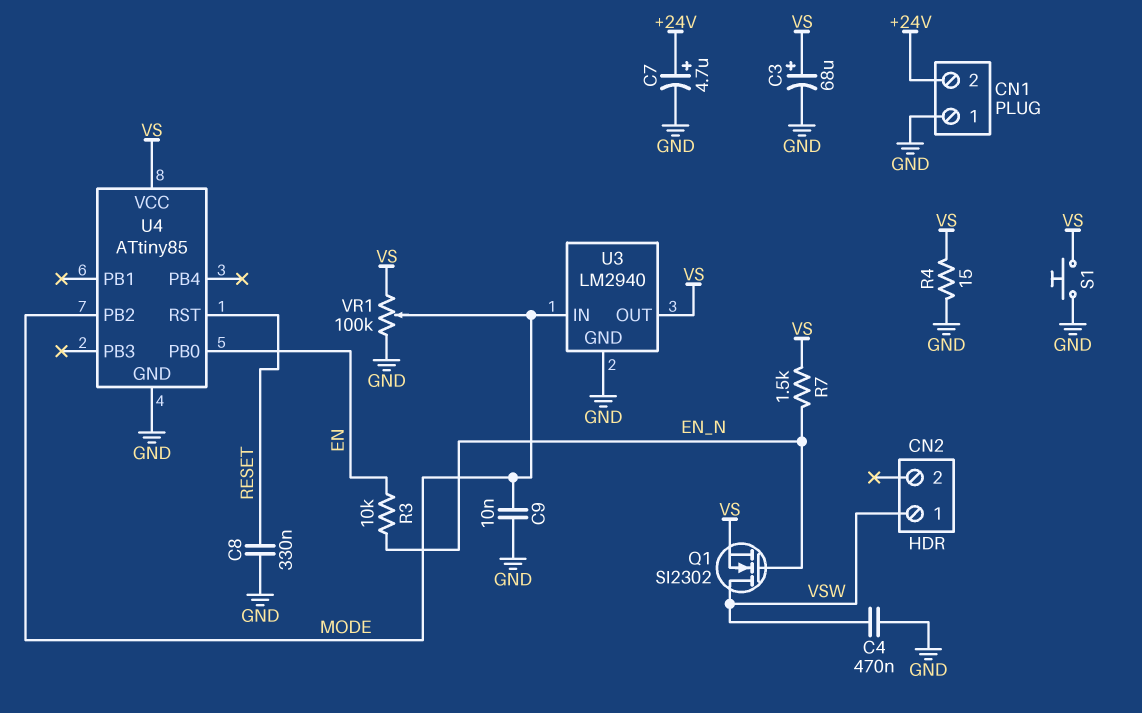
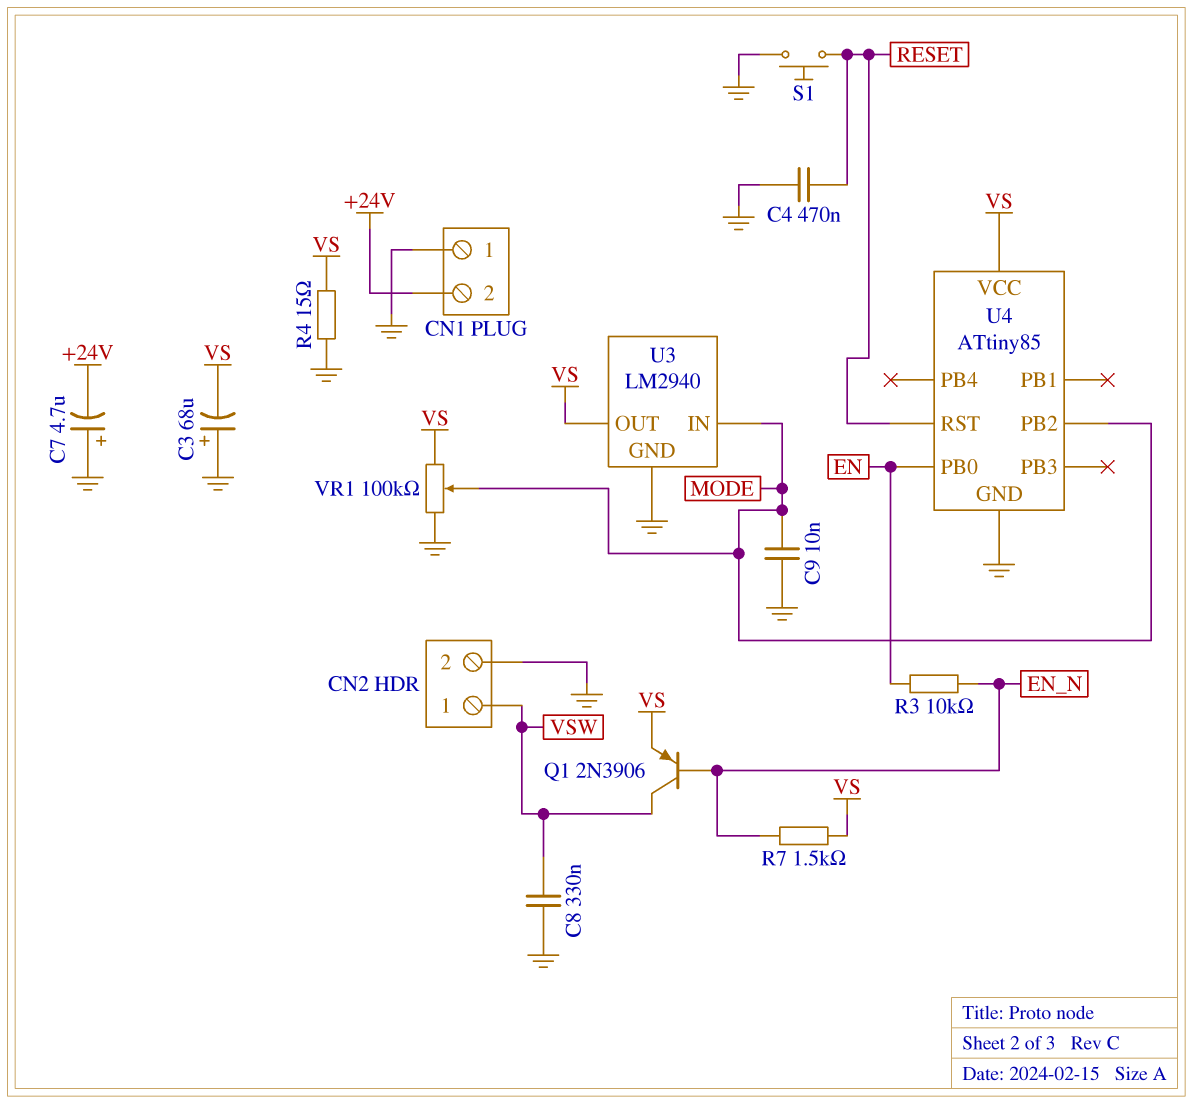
C3: 68uF (plus VS, minus GND) -> 68uF (plus GND, minus VS)
C4: 470nF (GND, VSW) -> 470nF (GND, RESET)
C7: 4.7uF (plus +24V, minus GND) -> 4.7uF (plus GND, minus +24V)
C8: 330nF (GND, RESET) -> 330nF (GND, VSW)
CN2 pin 2: none -> GND
Q1: NMOS SI2302 (G EN_N, D VSW, S VS) -> PNP 2N3906 (B EN_N, C VSW, E VS)
S1: button (GND, VS) -> button (GND, RESET)

